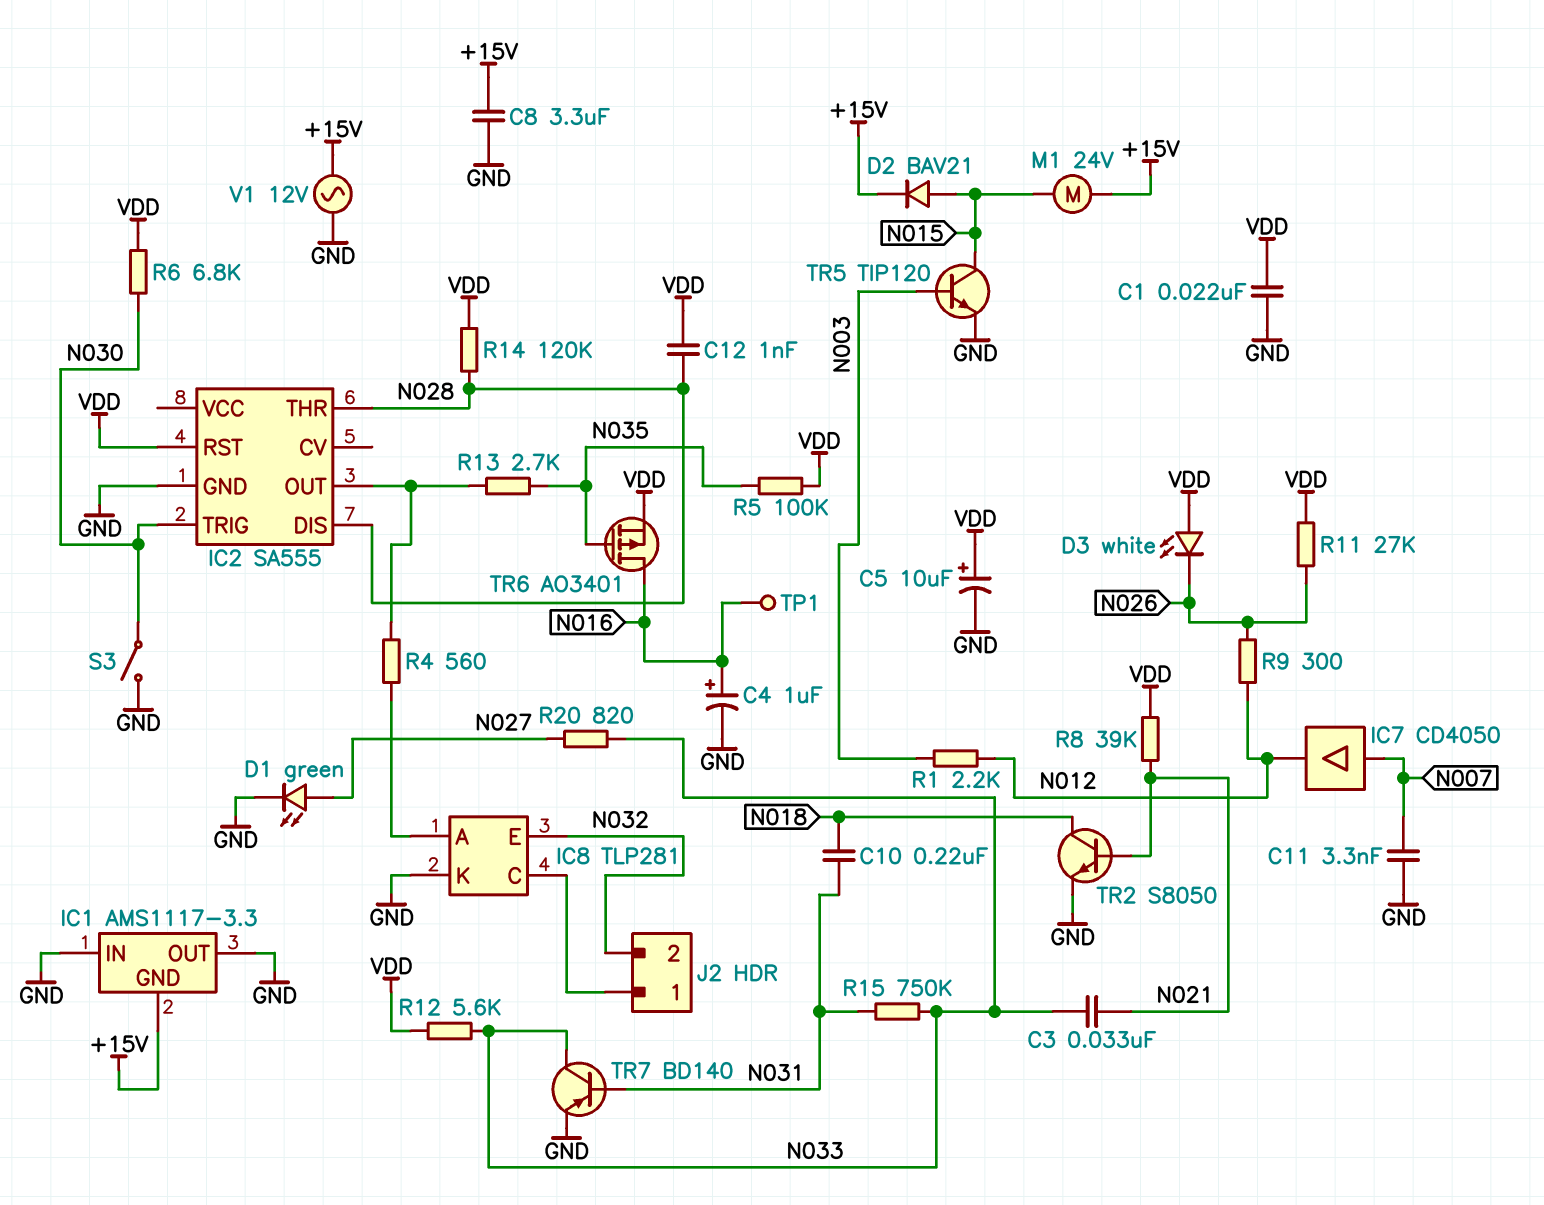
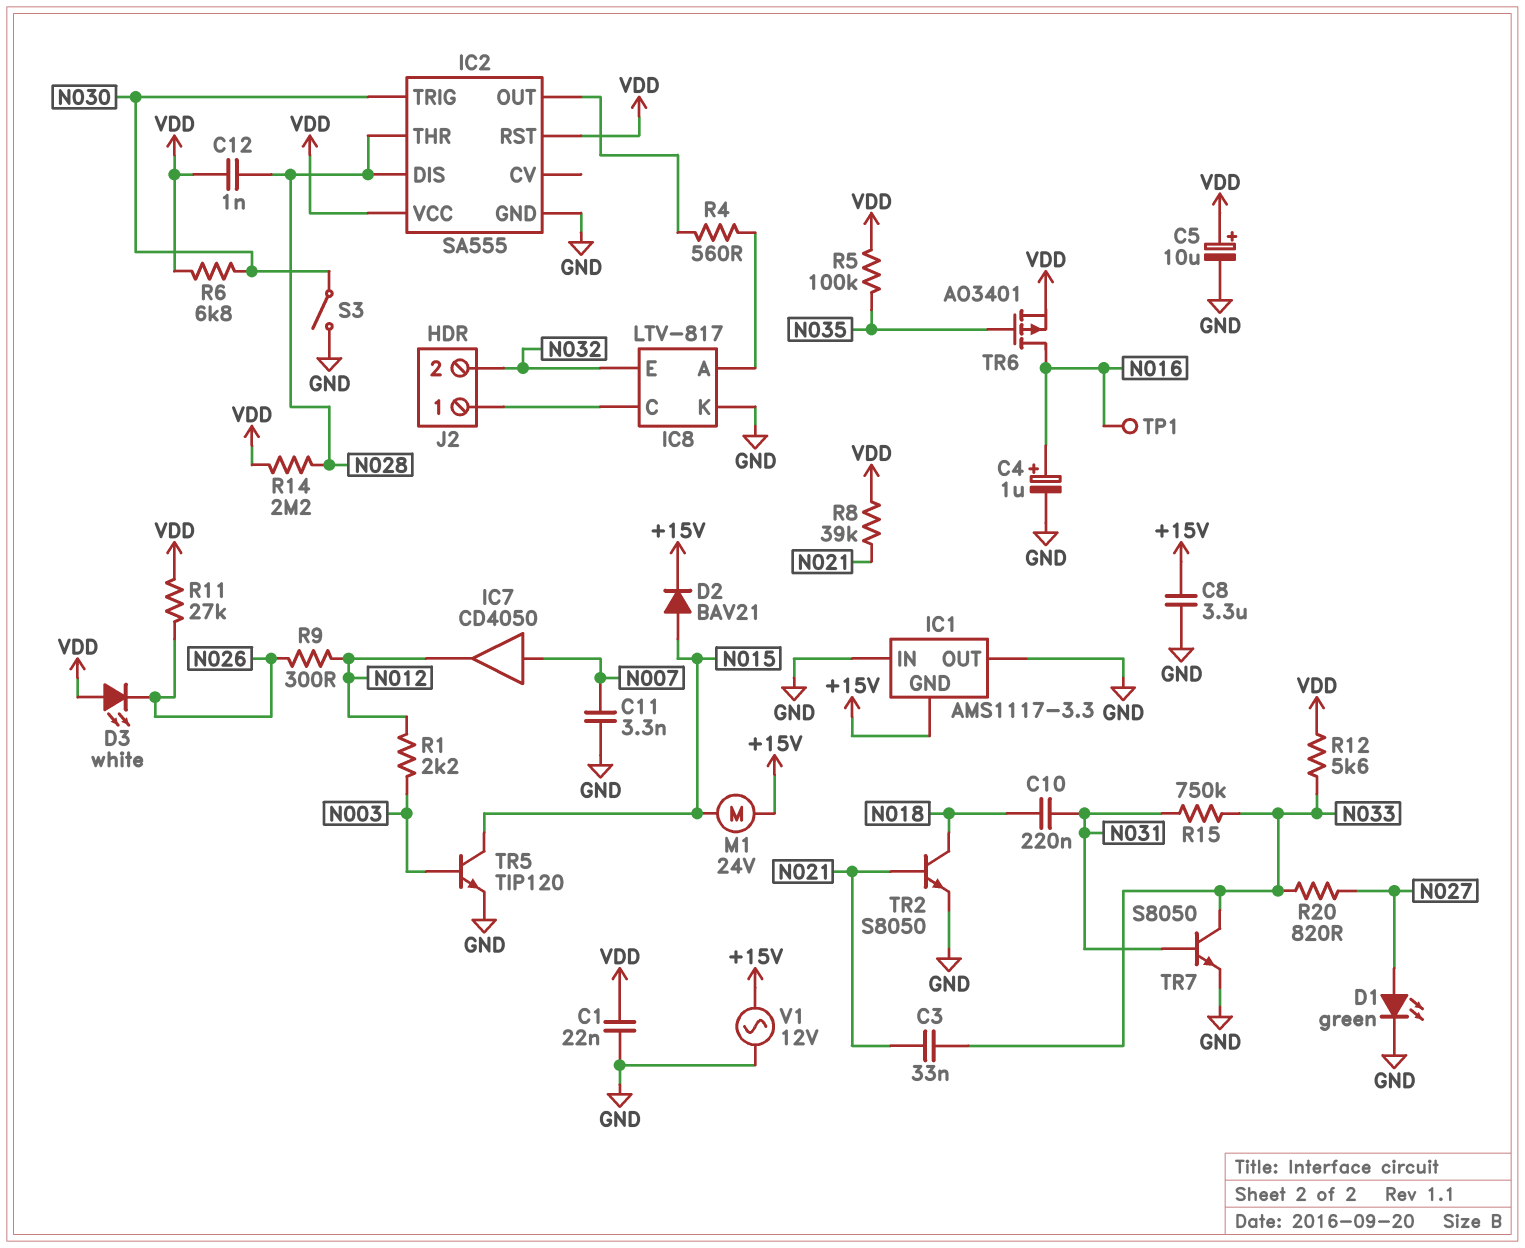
IC2 pin VCC: none -> VDD
IC8: TLP281 -> LTV-817
R13: 2.7k (IC2/OUT, N035) -> none
R14: 120k (N028, VDD) -> 2.2M (N028, VDD)
TR7: PNP BD140 (B N031, C N033, E GND) -> NPN S8050 (B N031, C N033, E GND)

